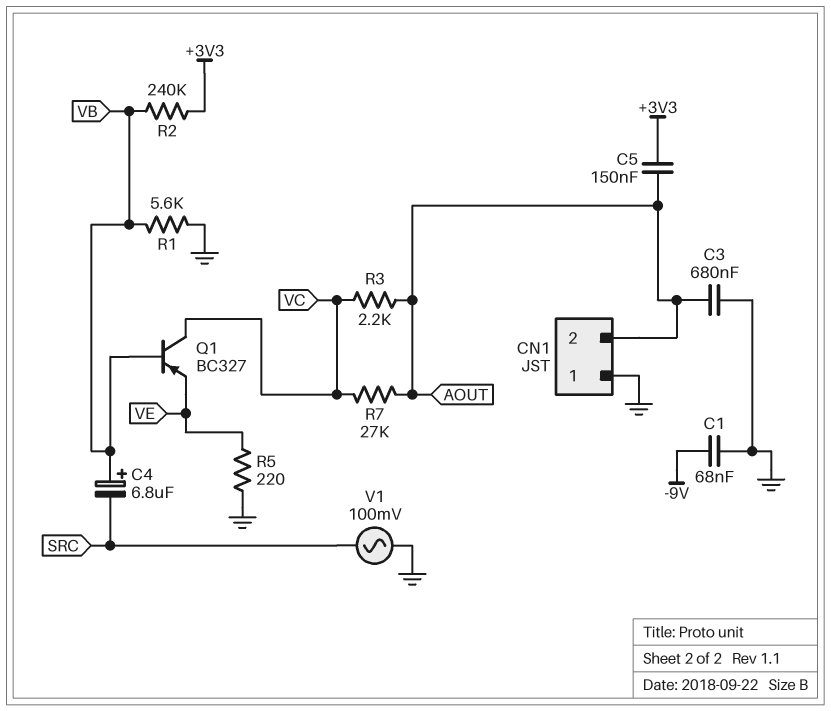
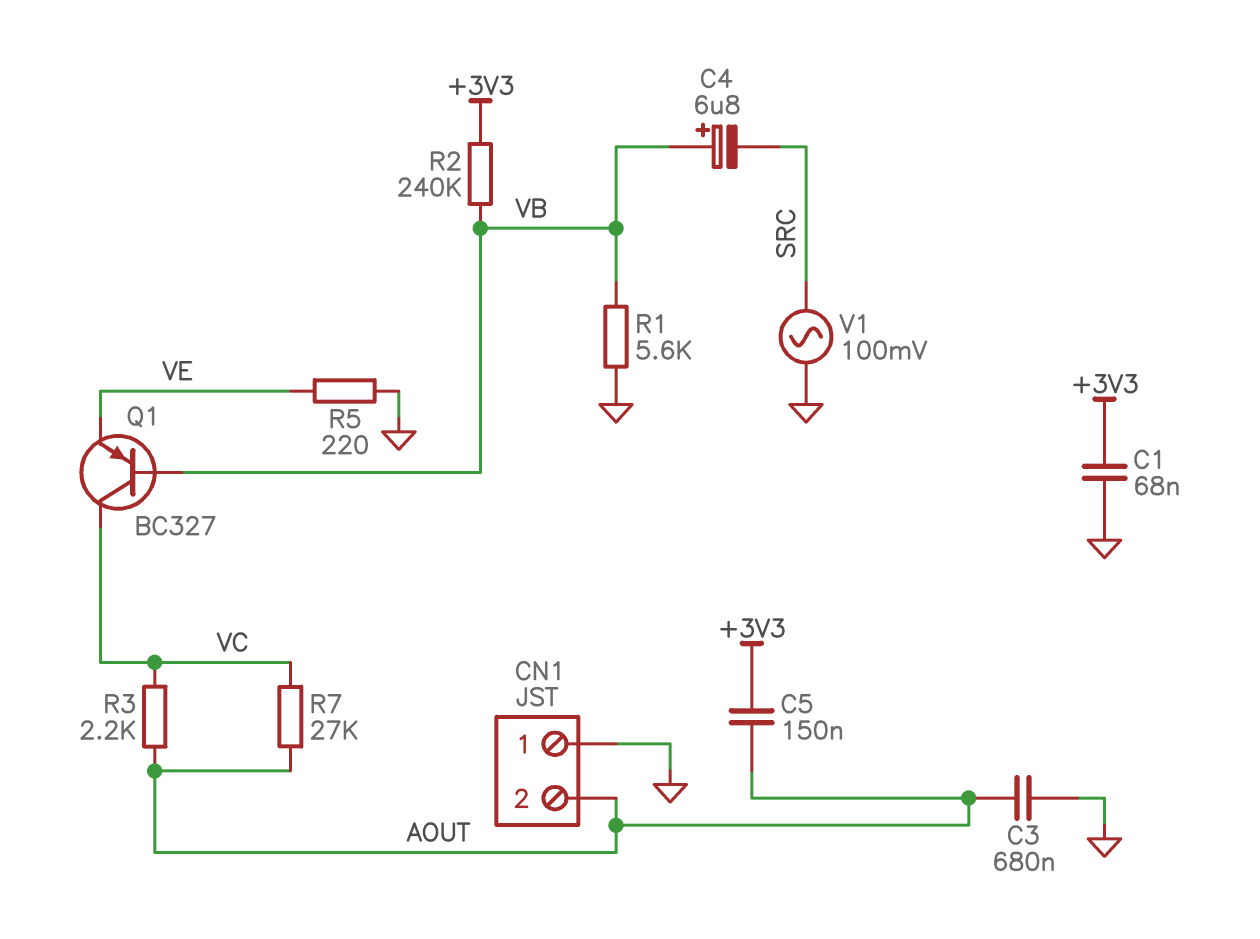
C1: 68nF (-9V, GND) -> 68nF (+3V3, GND)

